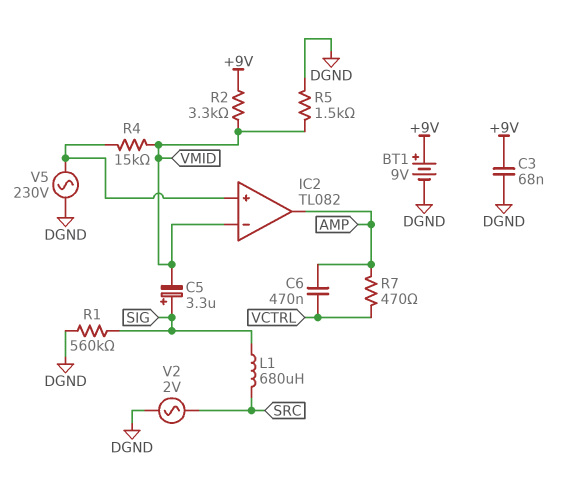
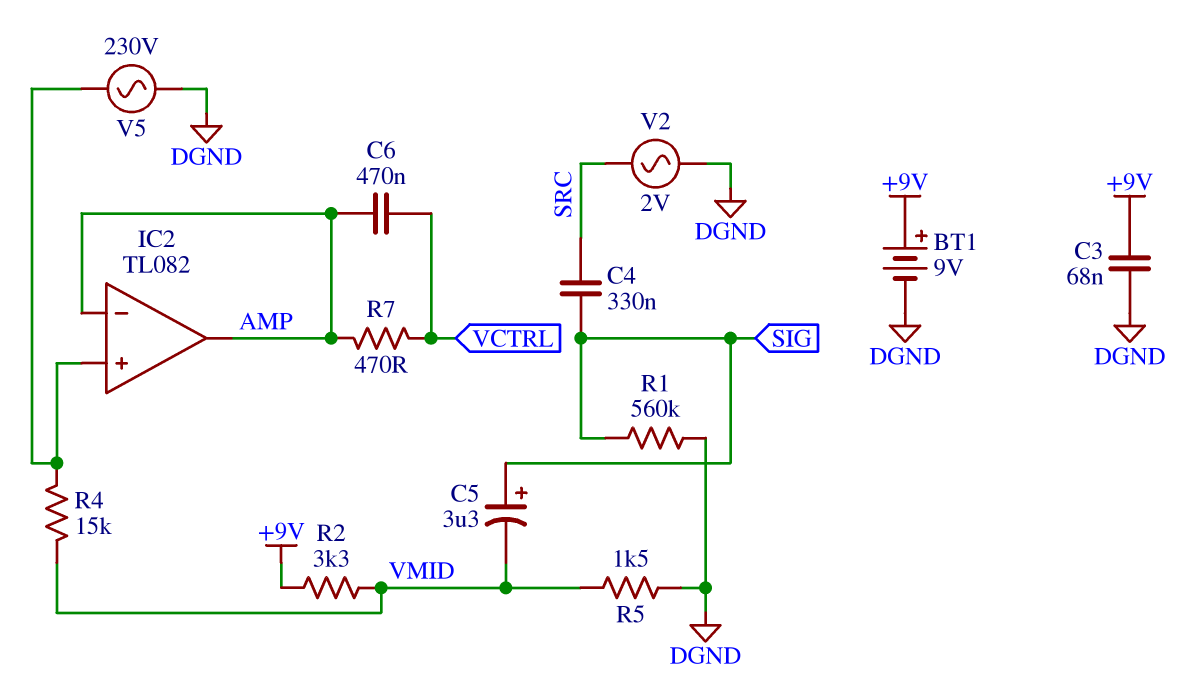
C4: none -> 330nF (SIG, SRC)
IC2 pin in-: VMID -> AMP
L1: 680uH (SIG, SRC) -> none

